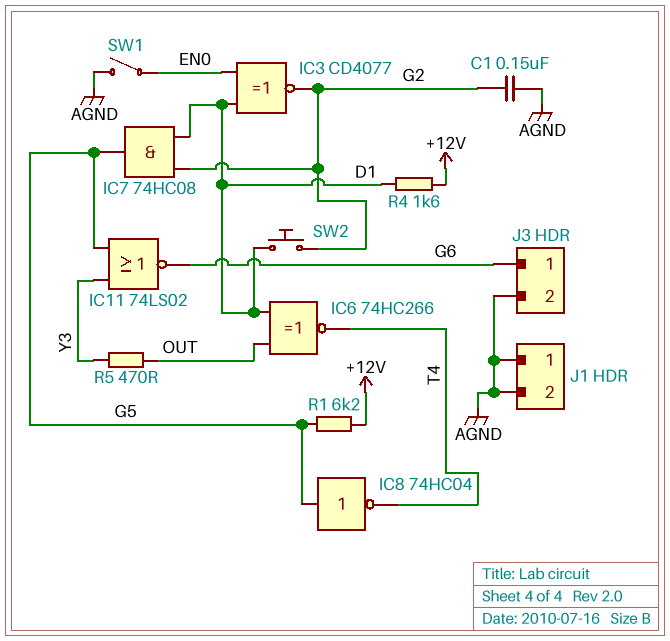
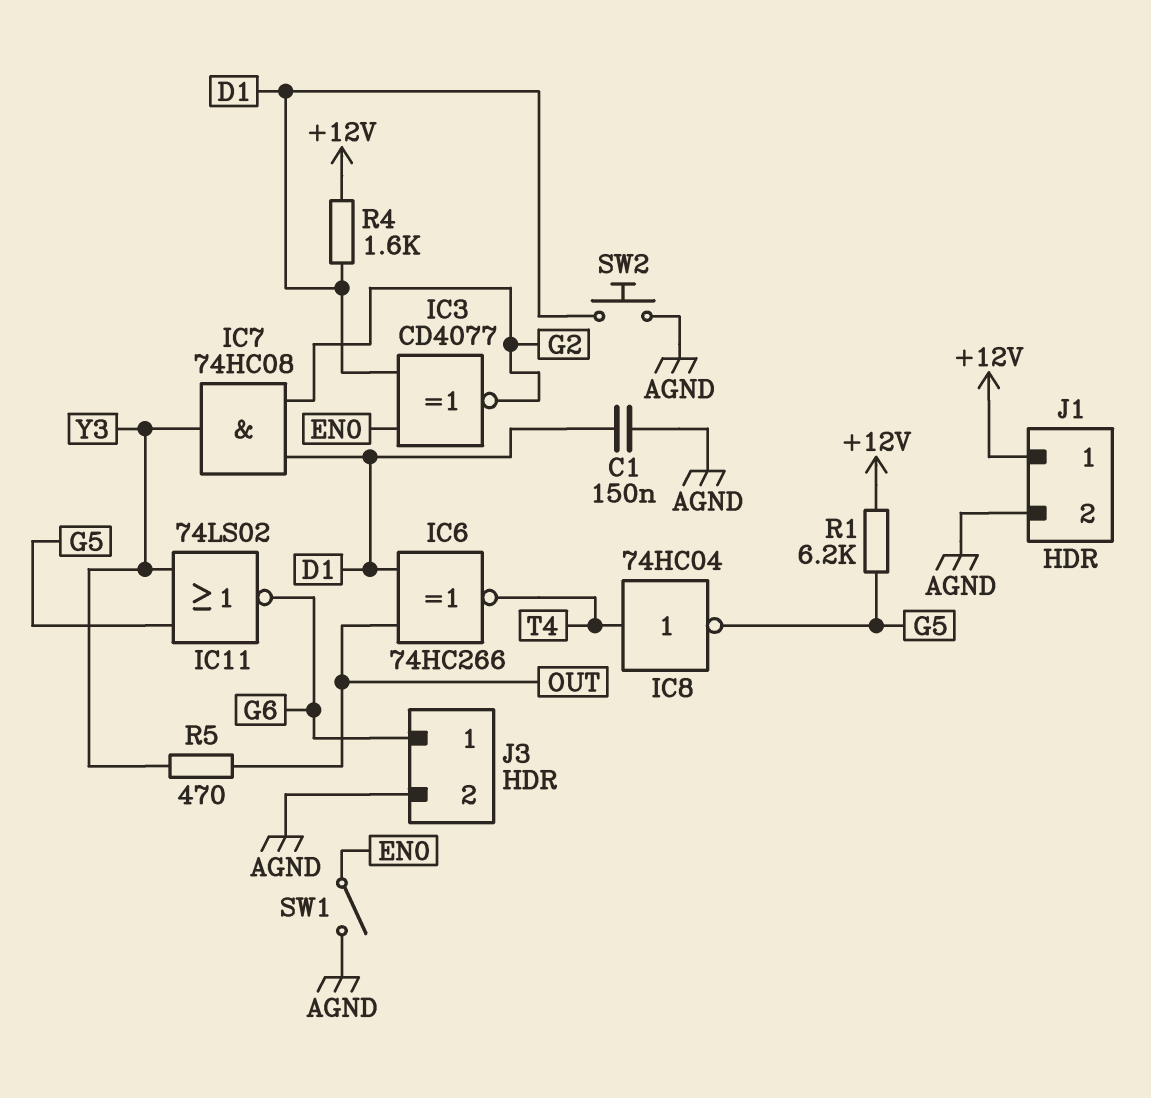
C1: 150nF (AGND, G2) -> 150nF (AGND, D1)
IC7: AND 74HC08 (in D1, in G2, out G5) -> AND 74HC08 (in D1, in G2, out Y3)
IC8: NOT 74HC04 (in G5, out T4) -> NOT 74HC04 (in T4, out G5)
J1 pin 1: AGND -> +12V
SW2: button (D1, G2) -> button (AGND, D1)

